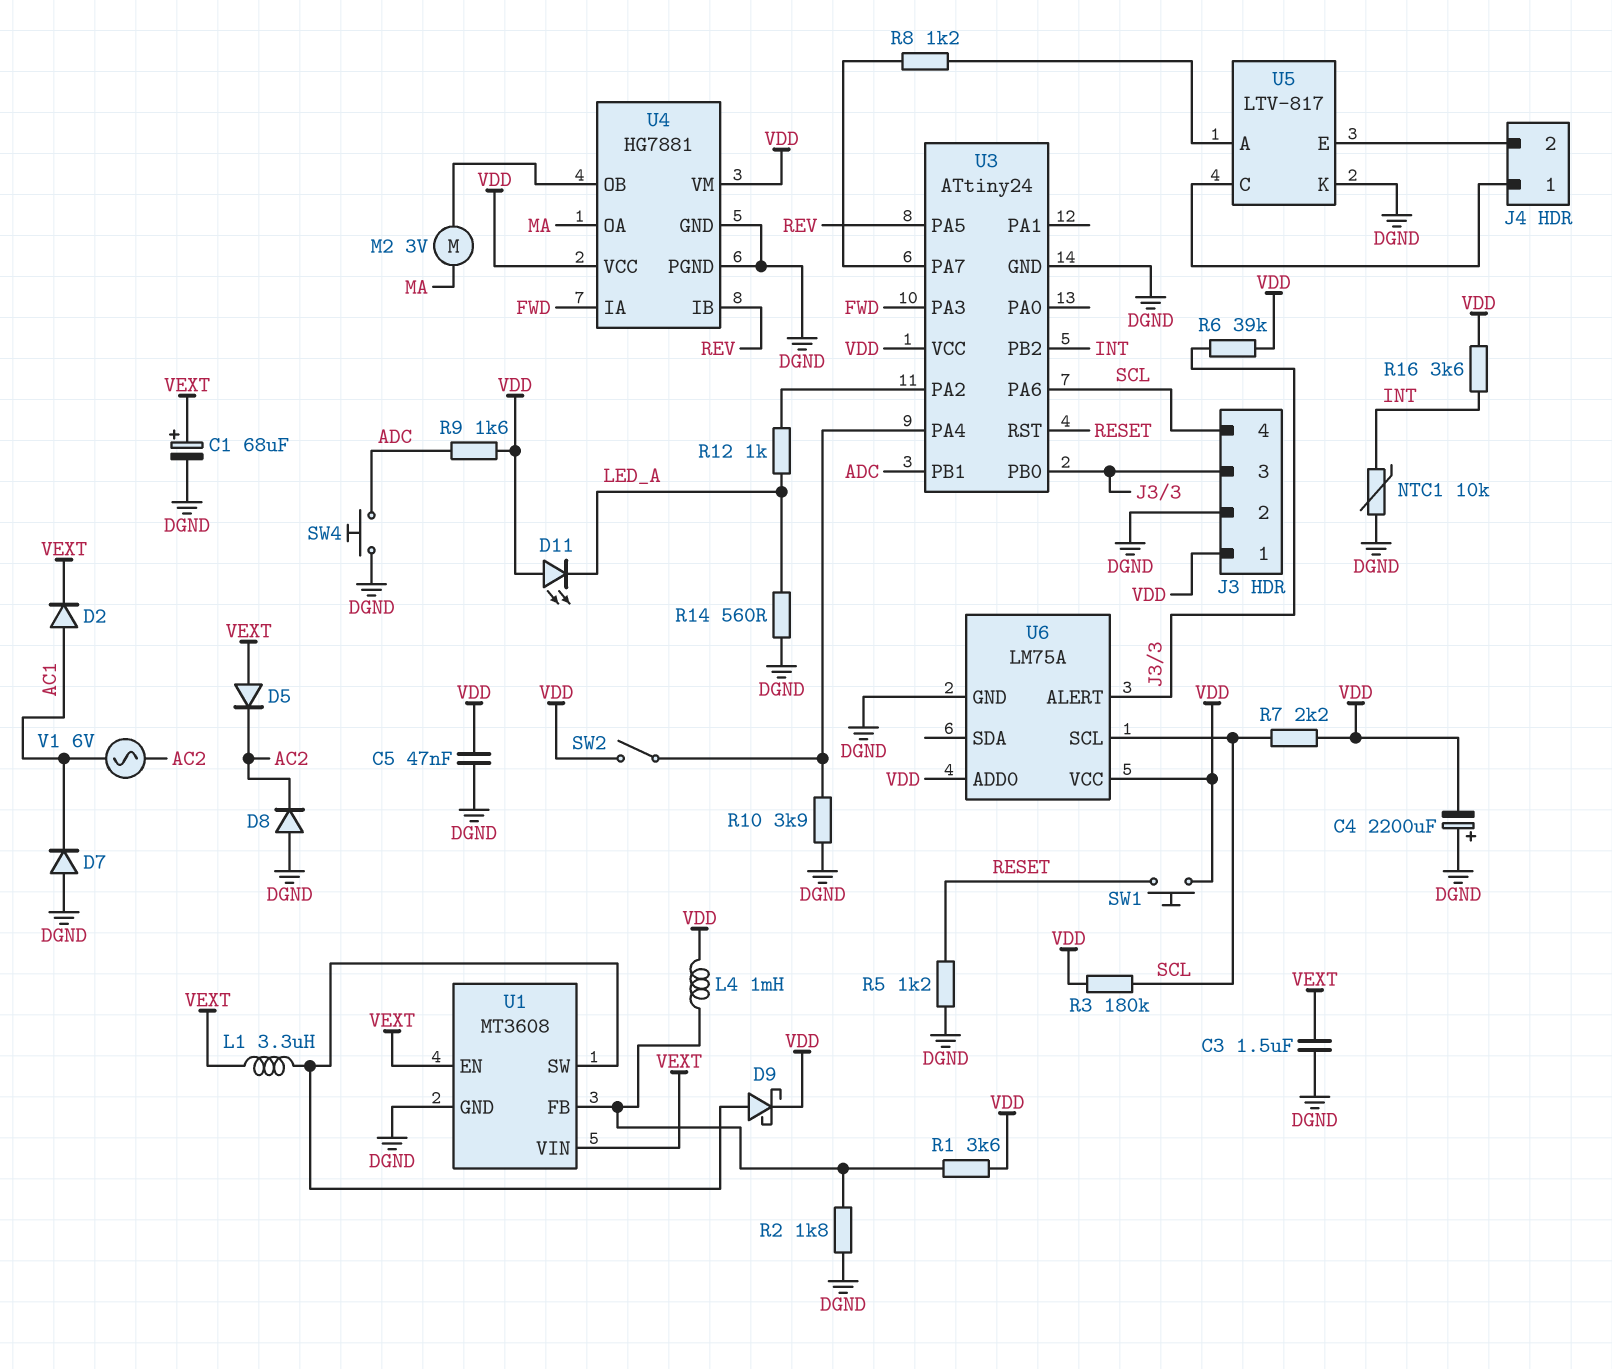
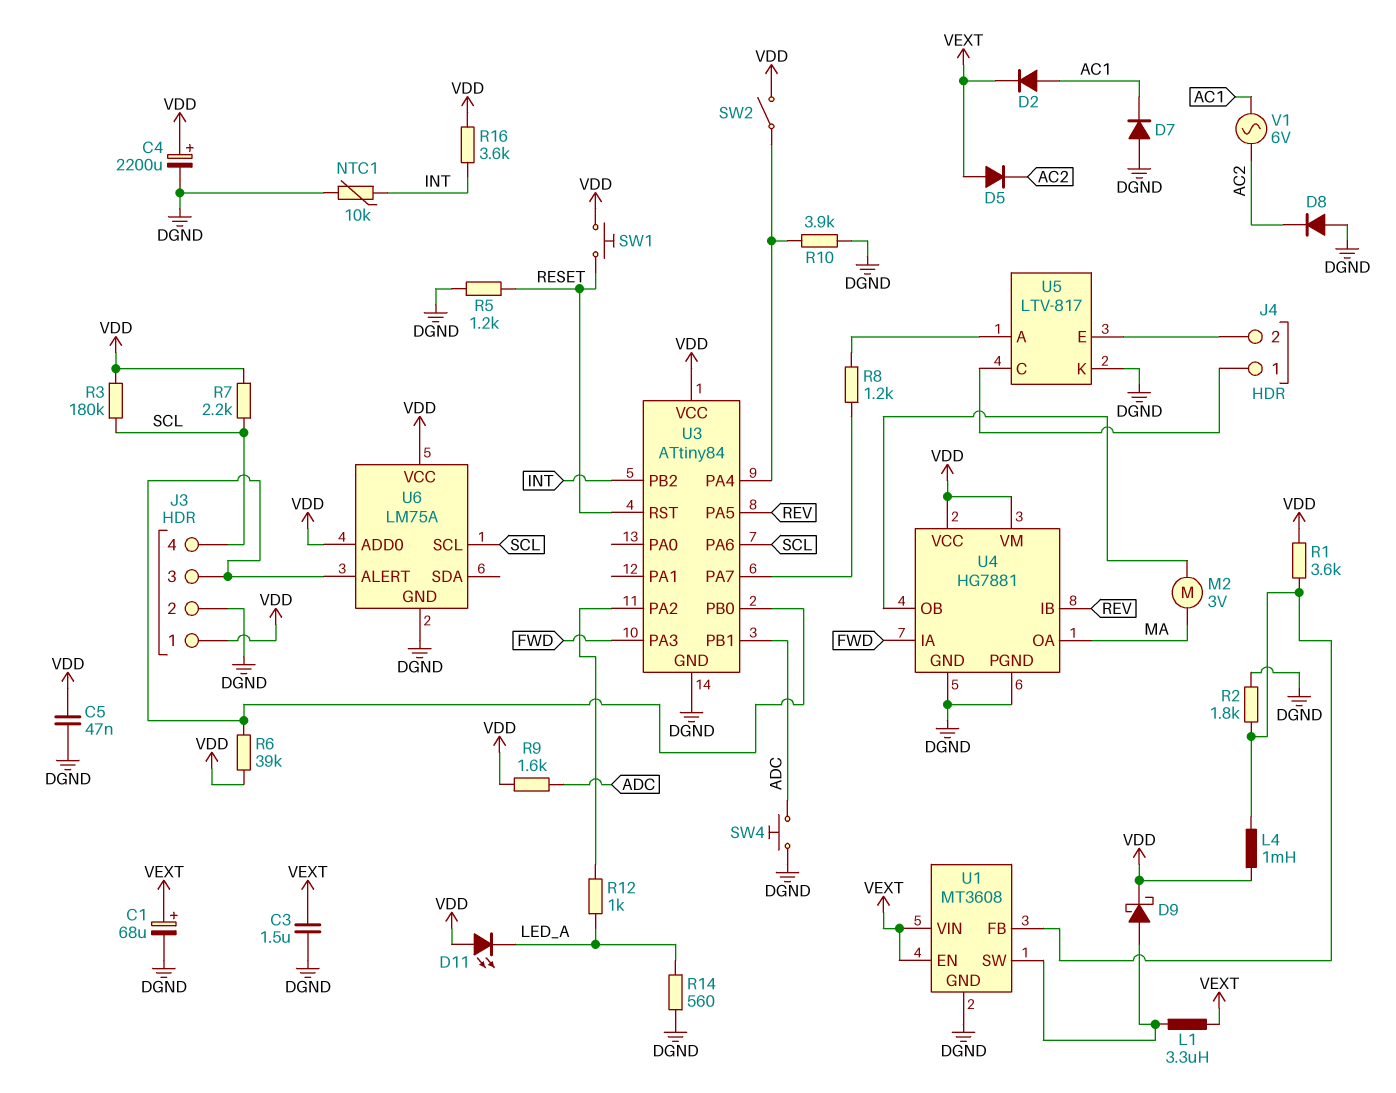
C4: 2200uF (plus DGND, minus VDD) -> 2200uF (plus VDD, minus DGND)
U3: ATtiny24 -> ATtiny84

